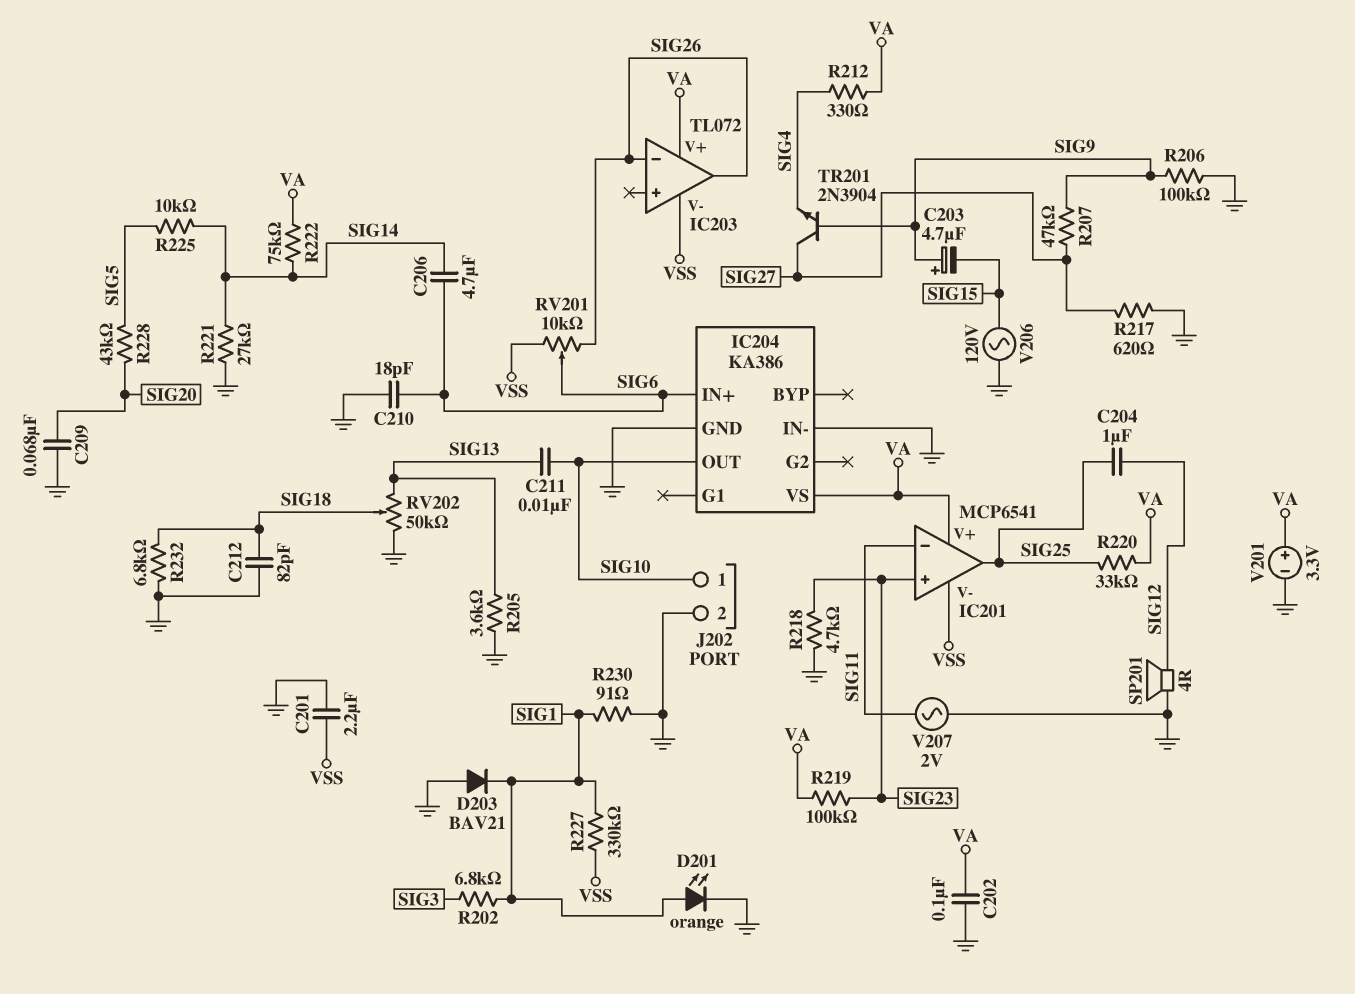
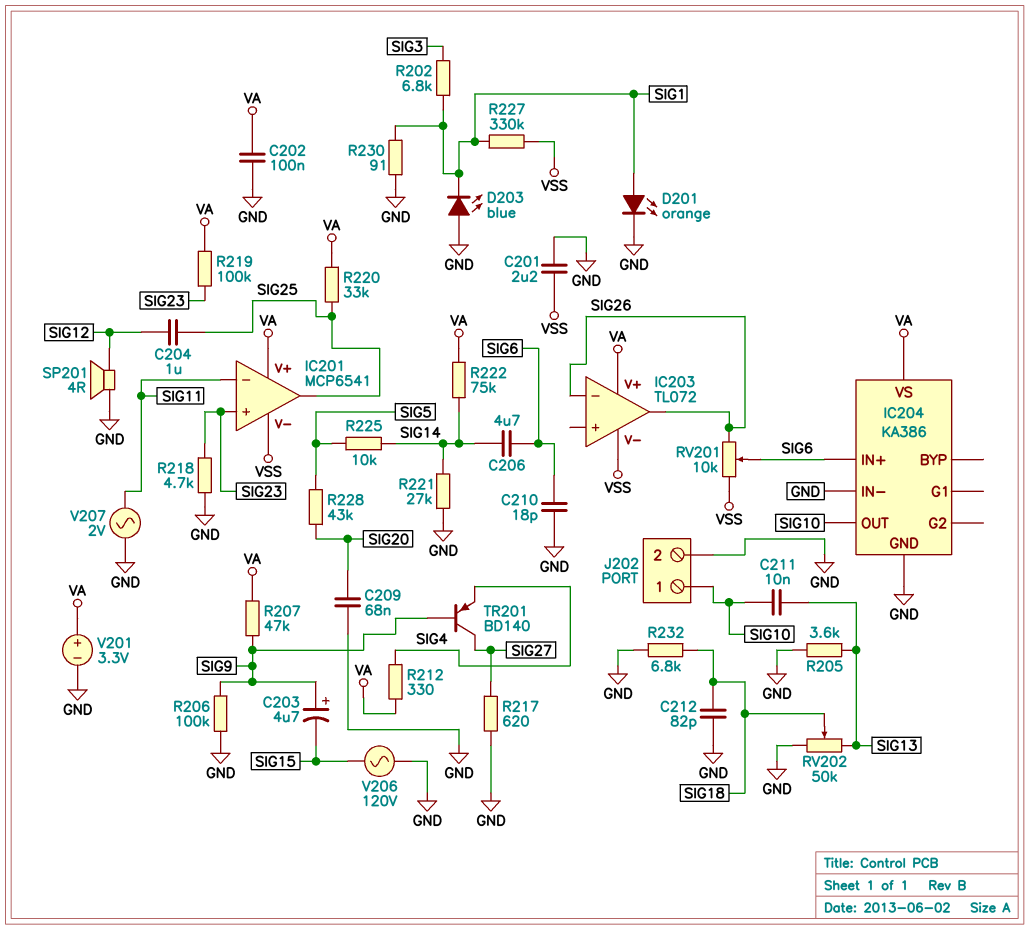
D203: diode BAV21 (A GND, K SIG1) -> LED blue (A GND, K SIG1)
R207: 47k (SIG9, SIG27) -> 47k (SIG9, VA)
TR201: NPN 2N3904 (B SIG9, C SIG27, E SIG4) -> PNP BD140 (B SIG9, C SIG27, E SIG4)

